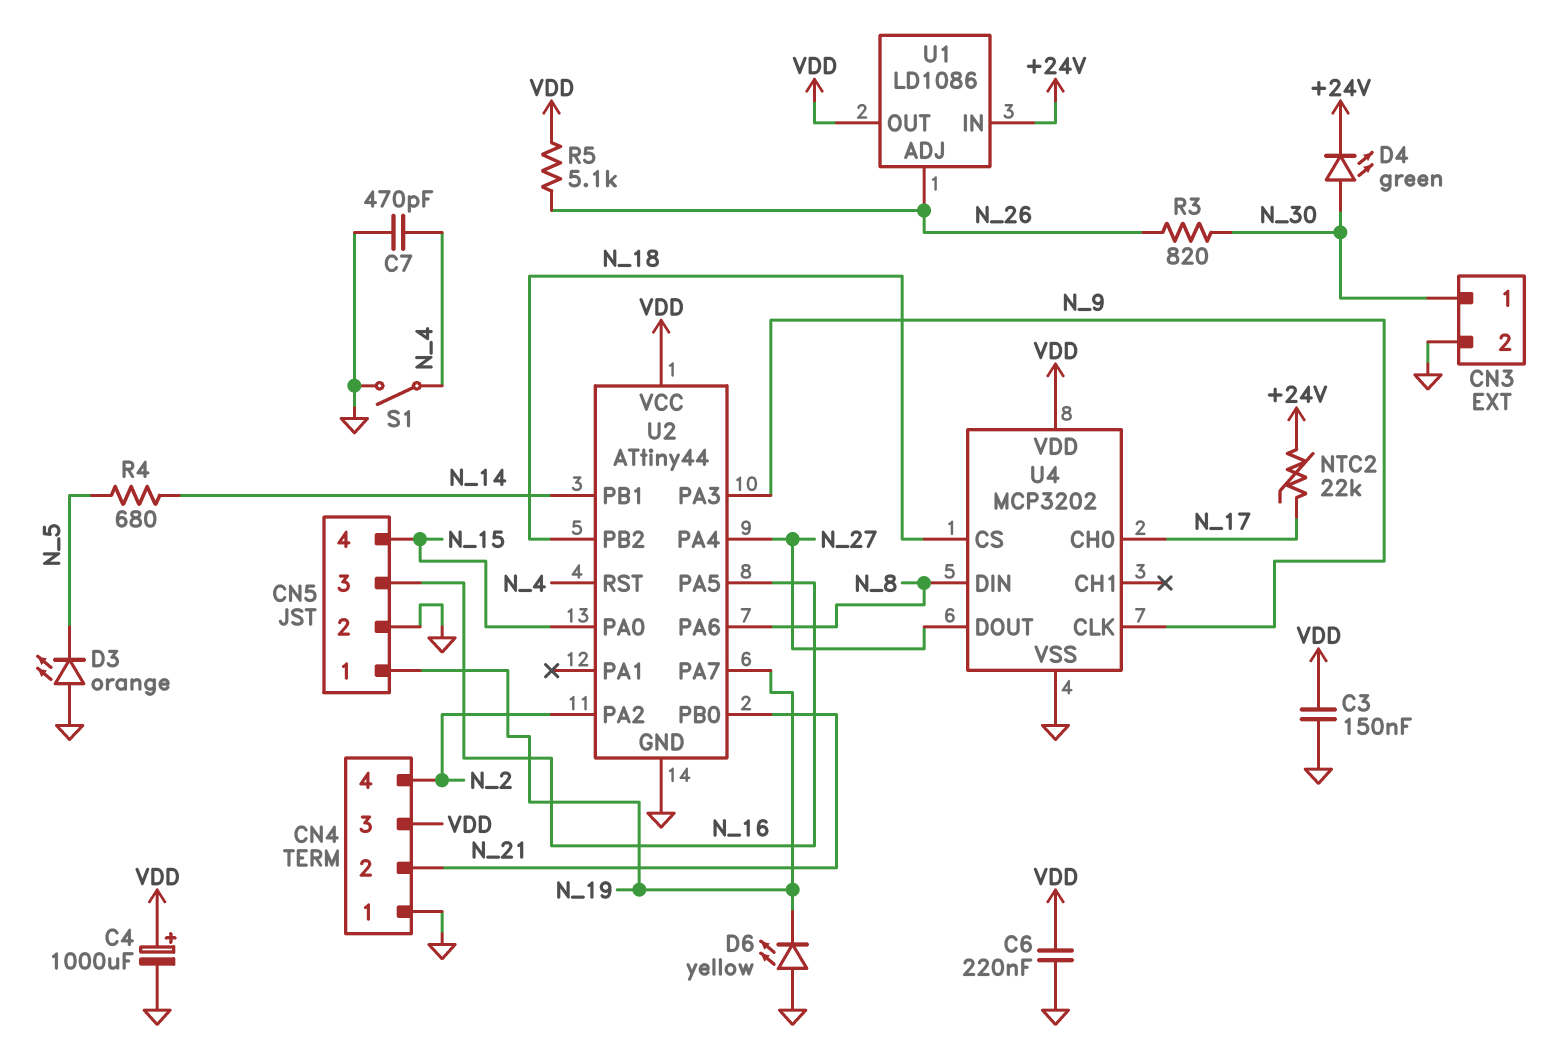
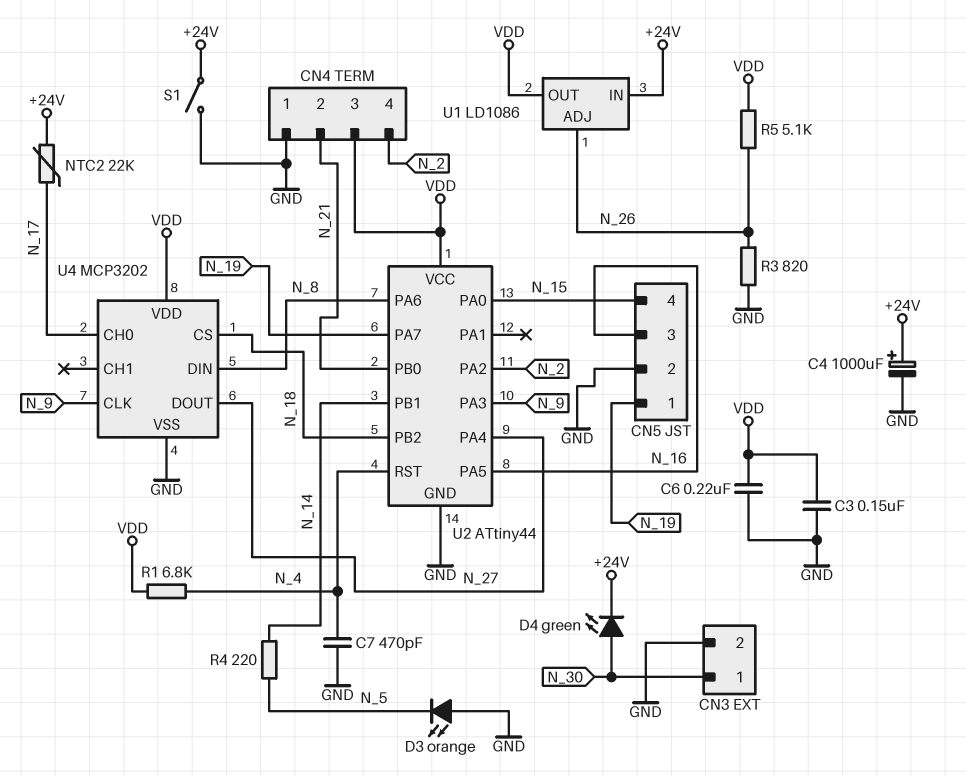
C4: 1000uF (plus VDD, minus GND) -> 1000uF (plus +24V, minus GND)
D6: LED yellow (A GND, K N_19) -> none
R1: none -> 6.8k (N_4, VDD)
R3: 820 (N_26, N_30) -> 820 (GND, N_26)
R4: 680 (N_5, N_14) -> 220 (N_5, N_14)
S1: switch (GND, N_4) -> switch (+24V, GND)

